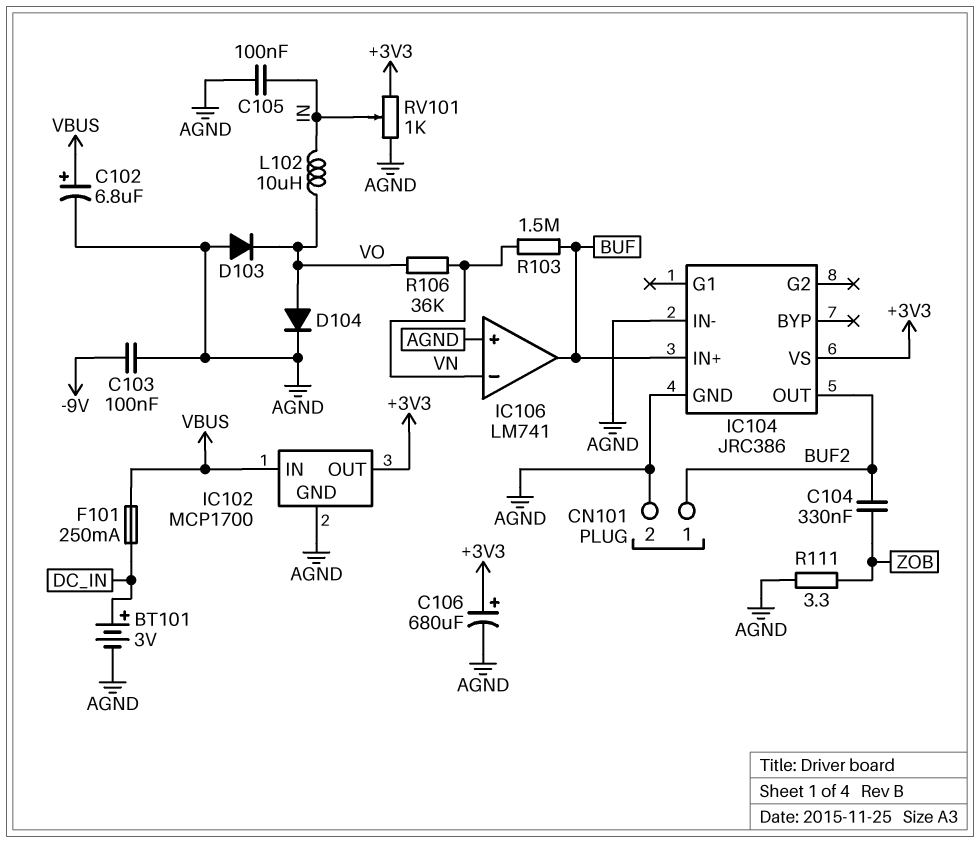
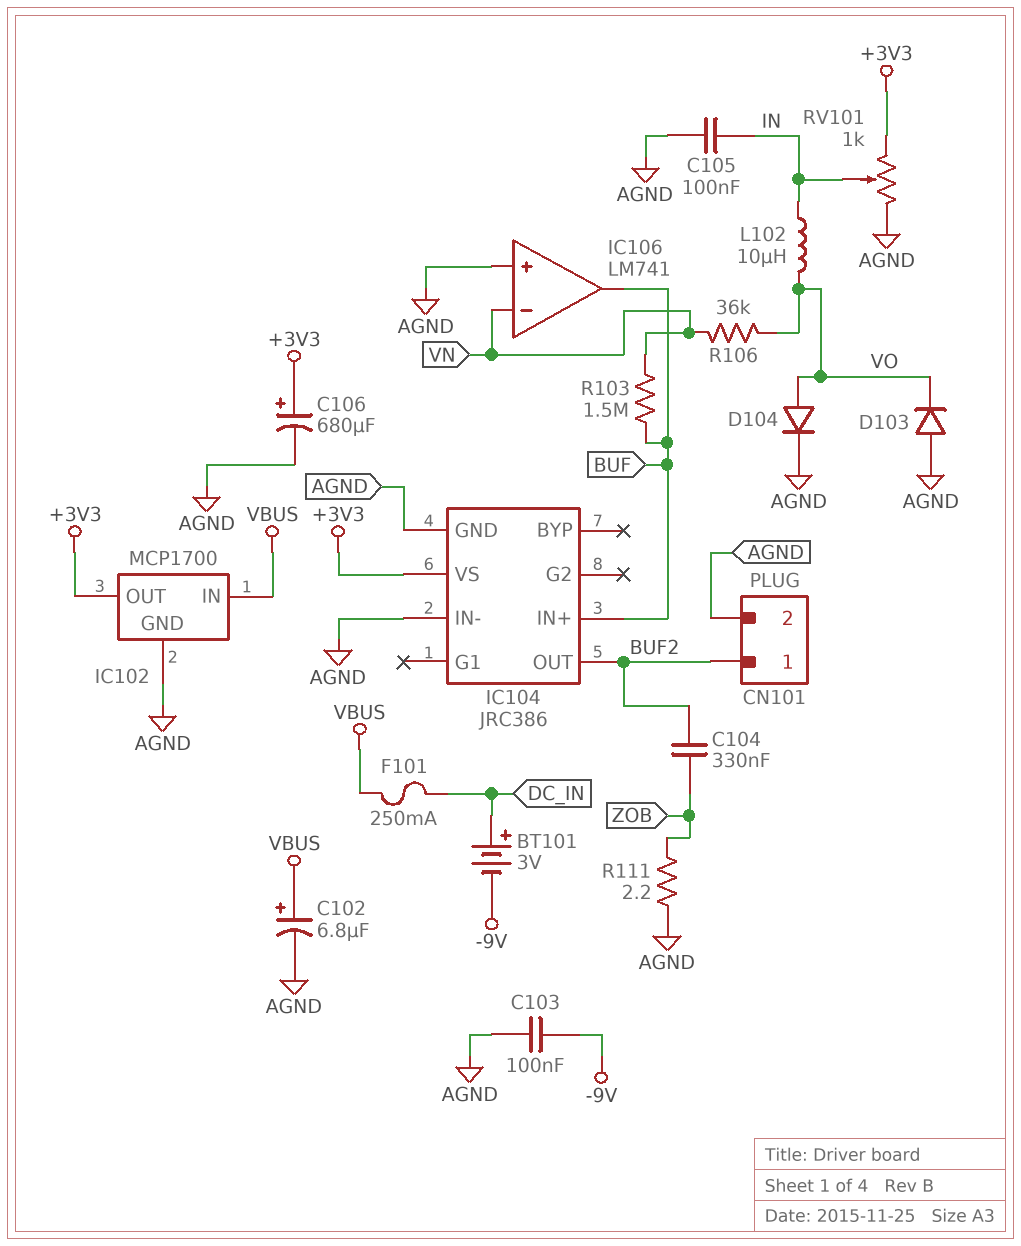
BT101: 3V (plus DC_IN, minus AGND) -> 3V (plus DC_IN, minus -9V)
R111: 3.3 (AGND, ZOB) -> 2.2 (AGND, ZOB)

